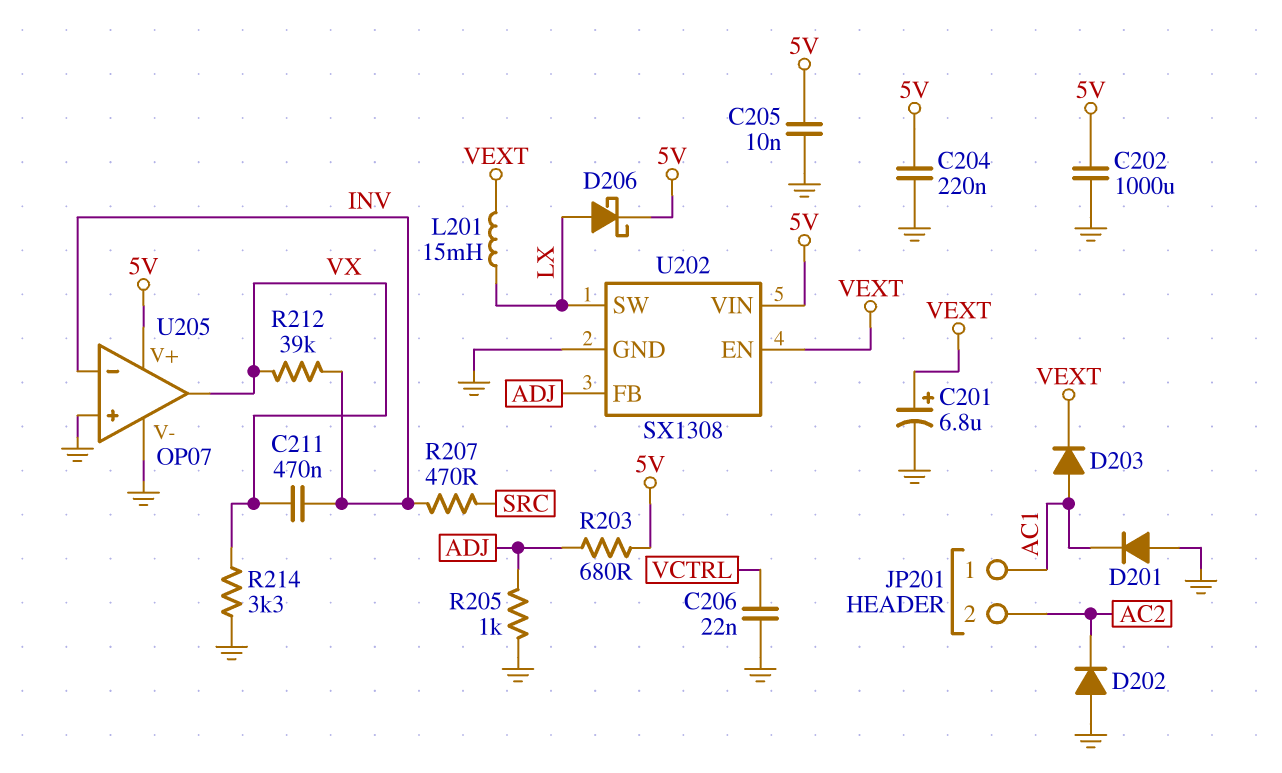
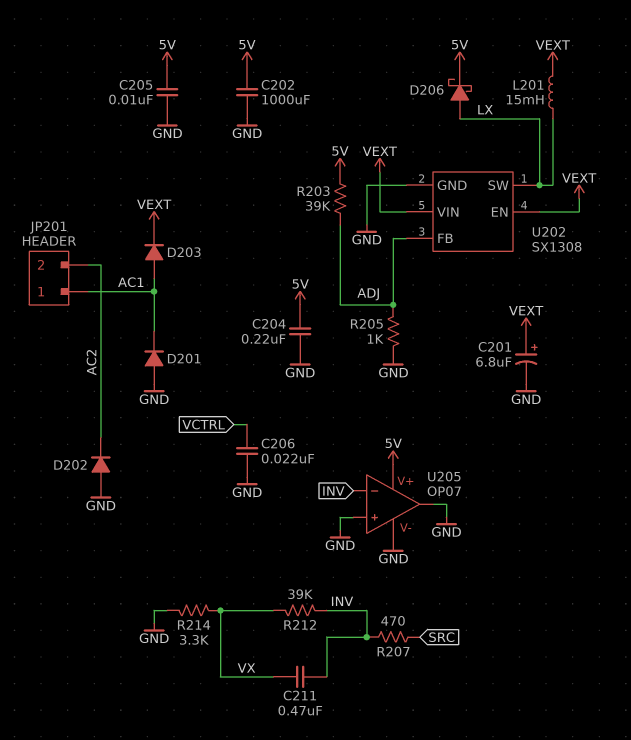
R203: 680 (5V, ADJ) -> 39k (5V, ADJ)
U202 pin VIN: 5V -> VEXT
U205 pin out: VX -> GND

